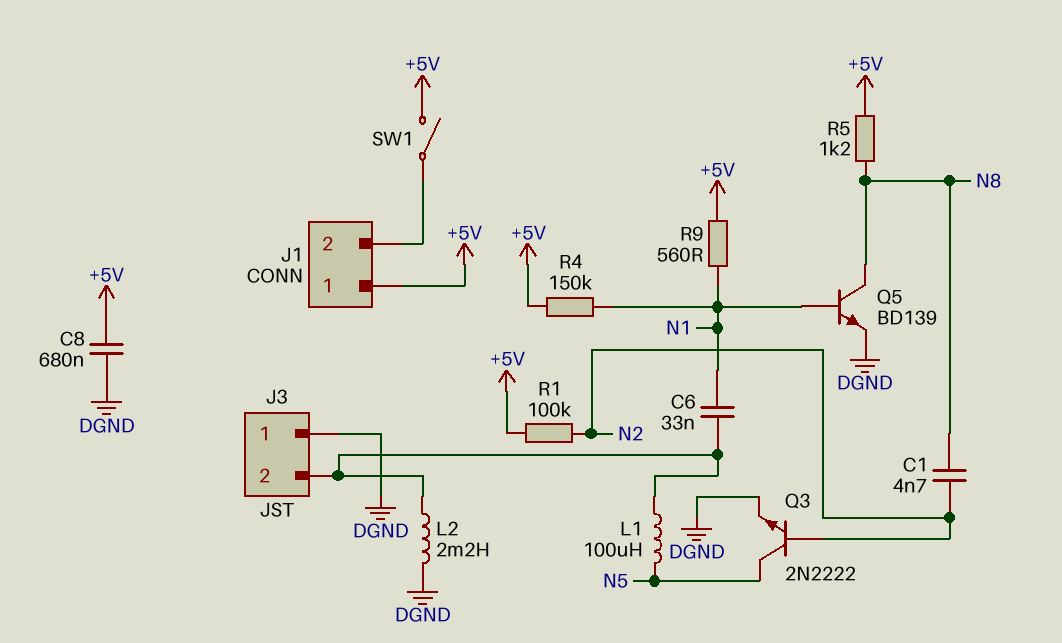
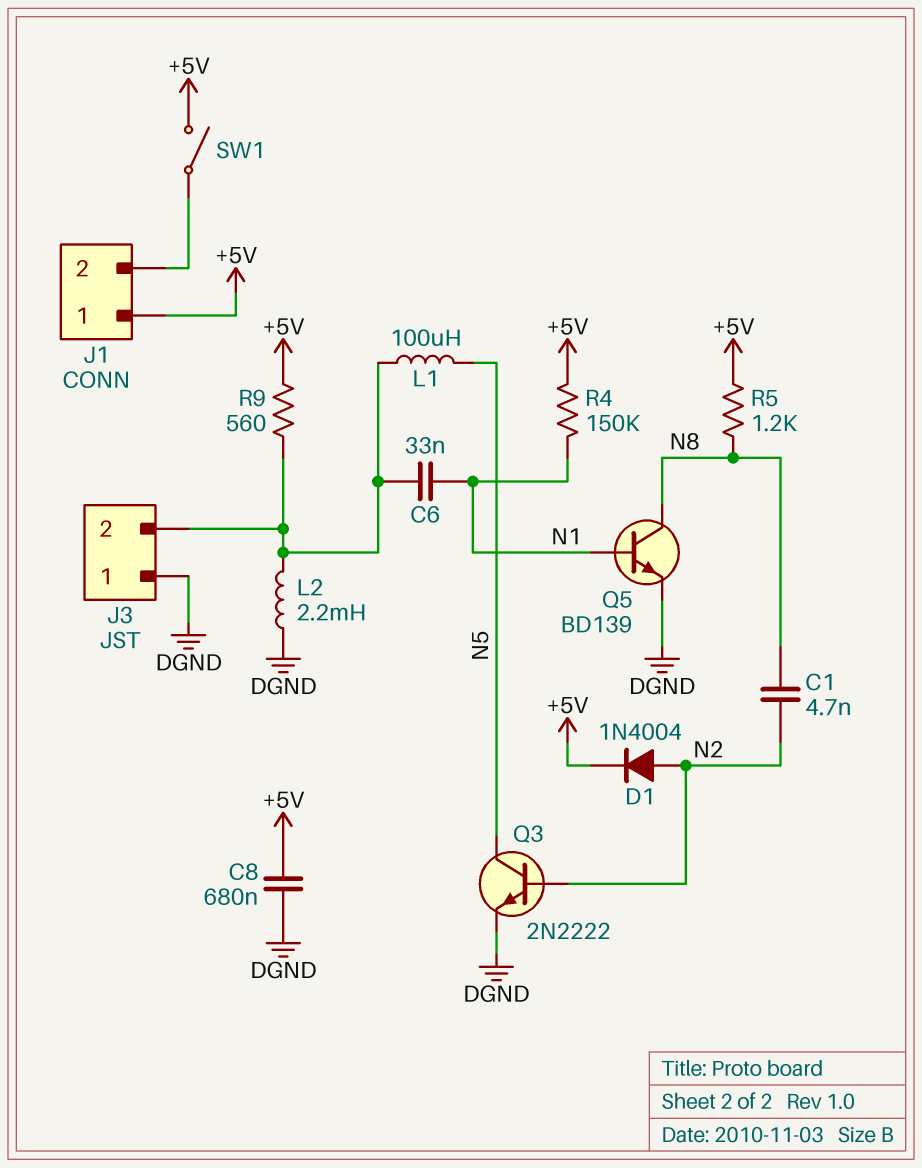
D1: none -> diode 1N4004 (A N2, K +5V)
R1: 100k (+5V, N2) -> none
R9: 560 (+5V, N1) -> 560 (+5V, J3/2)

